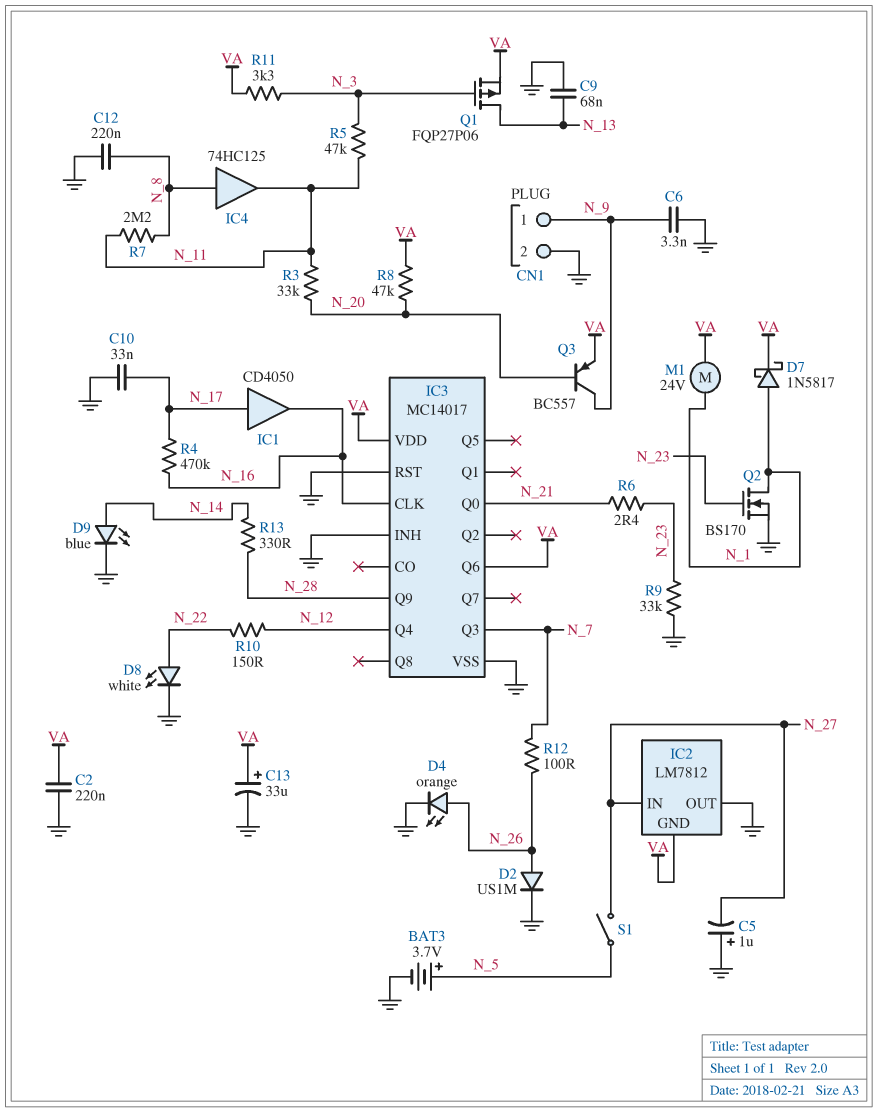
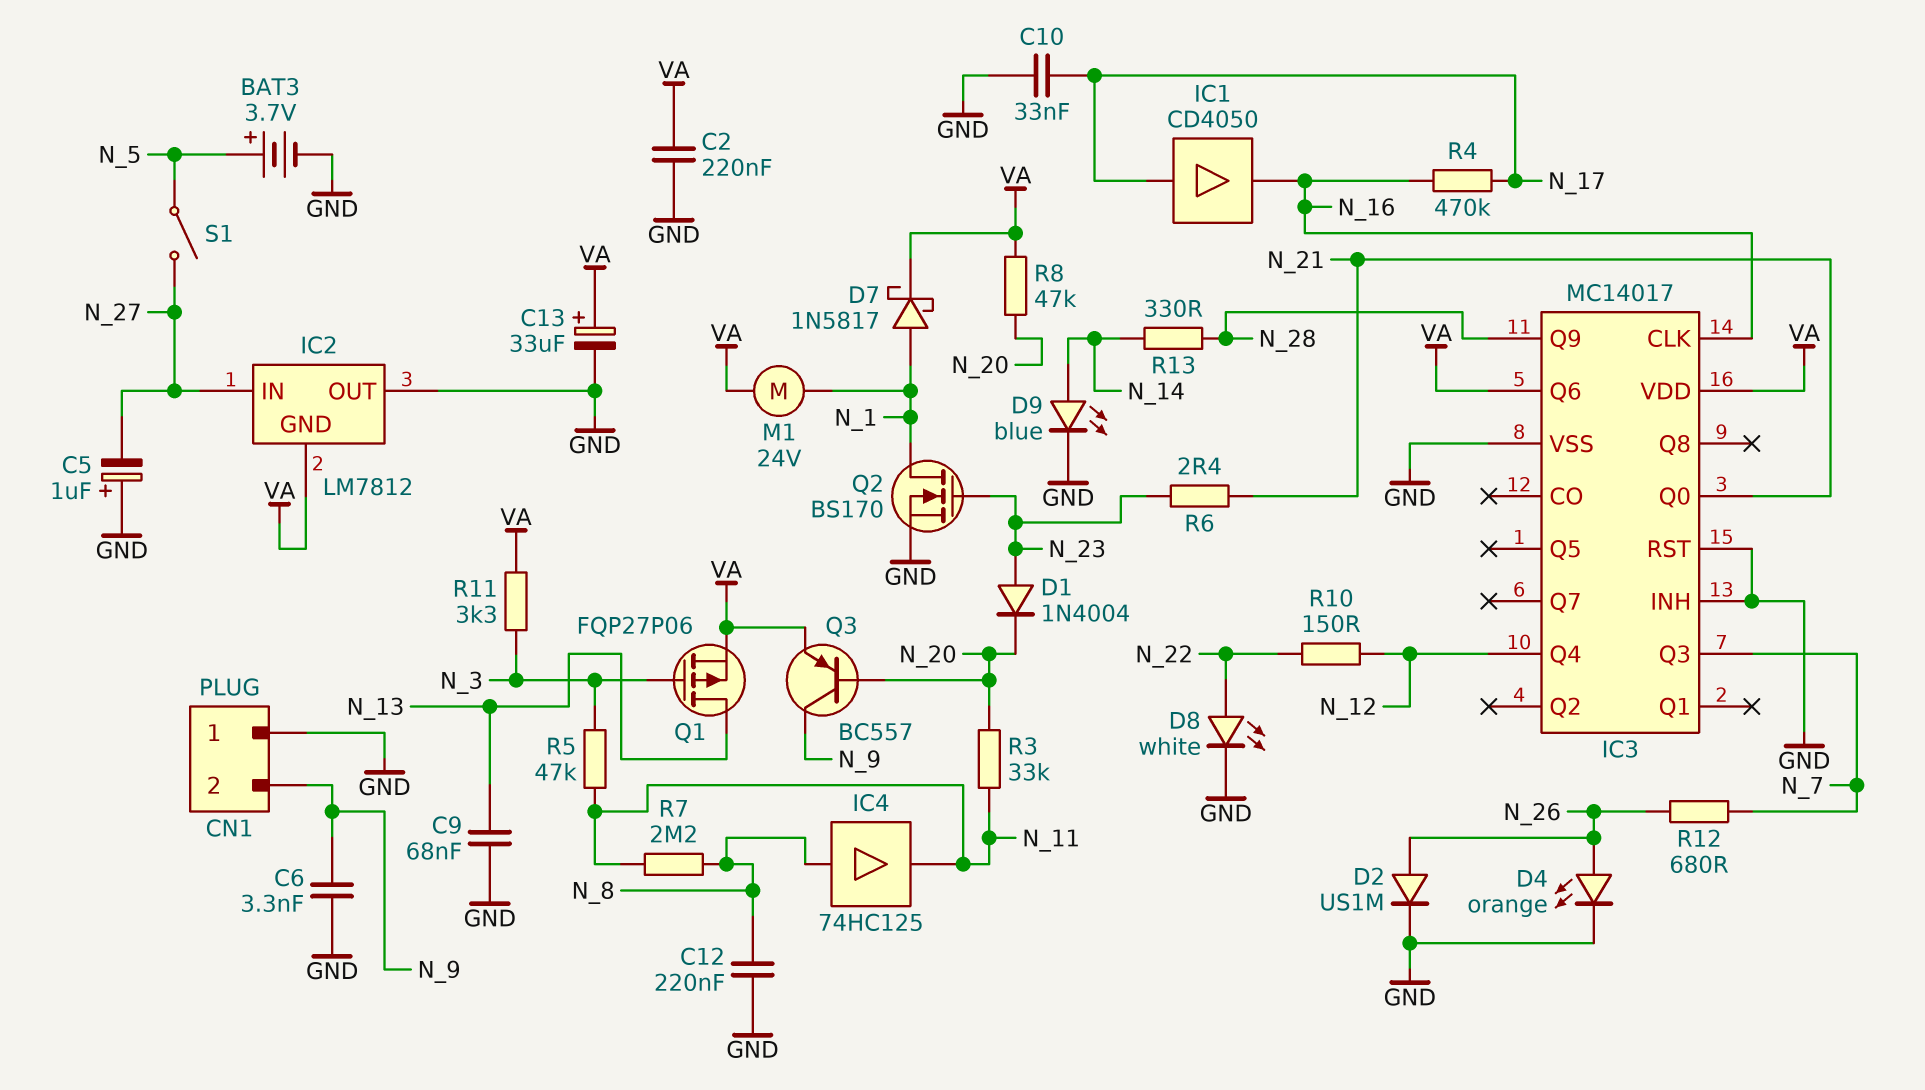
CN1 pin 1: N_9 -> GND
CN1 pin 2: GND -> N_9
D1: none -> diode 1N4004 (A N_23, K N_20)
R9: 33k (GND, N_23) -> none
R12: 100 (N_7, N_26) -> 680 (N_7, N_26)

